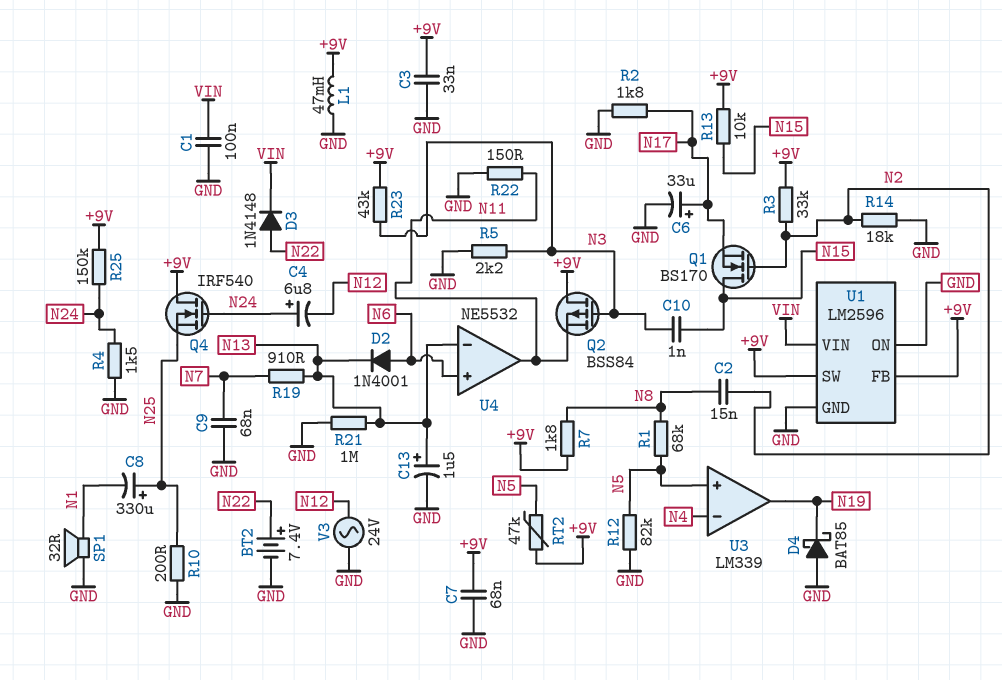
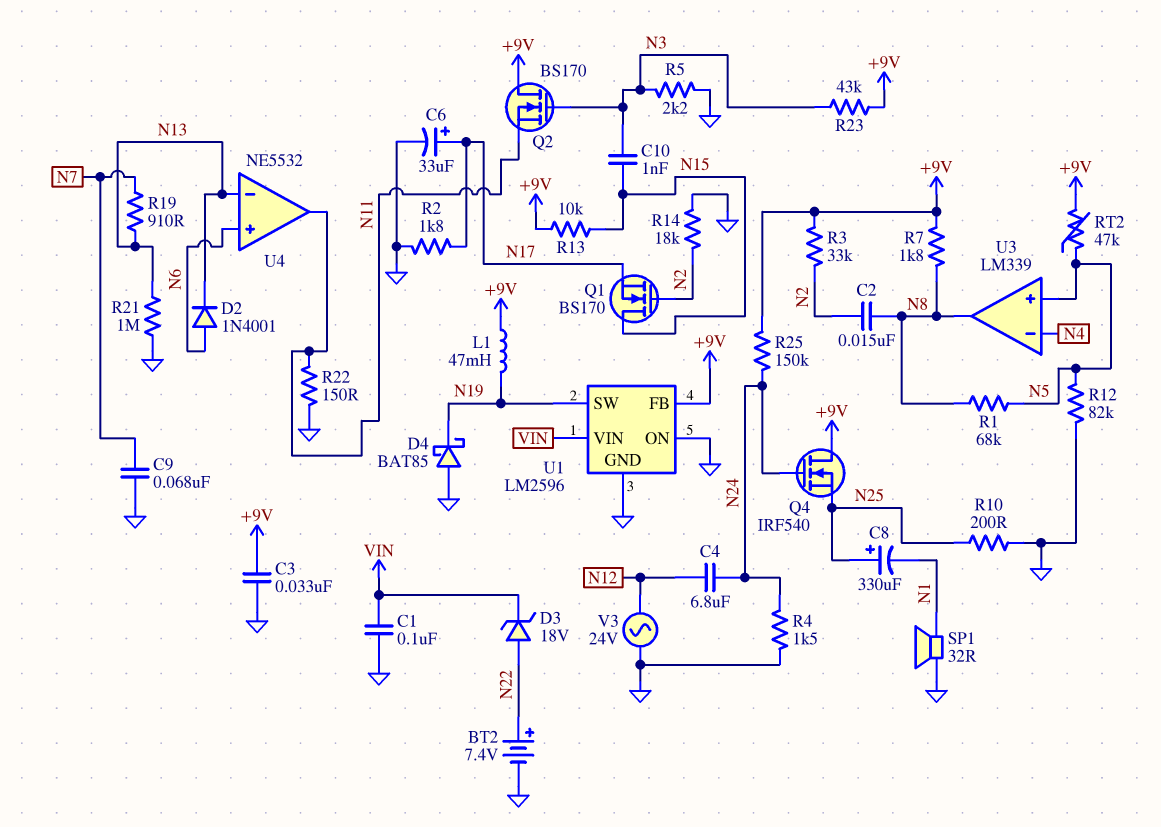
C4: 6.8uF (plus N24, minus N12) -> 6.8uF (N12, N24)
C7: 68nF (+9V, GND) -> none
C13: 1.5uF (plus N13, minus GND) -> none
D3: diode 1N4148 (A N22, K VIN) -> zener 18V (A N22, K VIN)
L1: 47mH (+9V, GND) -> 47mH (+9V, N19)
Q2: PMOS BSS84 (G N3, D +9V, S N11) -> NMOS BS170 (G N3, D +9V, S N11)
U1 pin SW: +9V -> N19
U3 pin out: N19 -> N8

